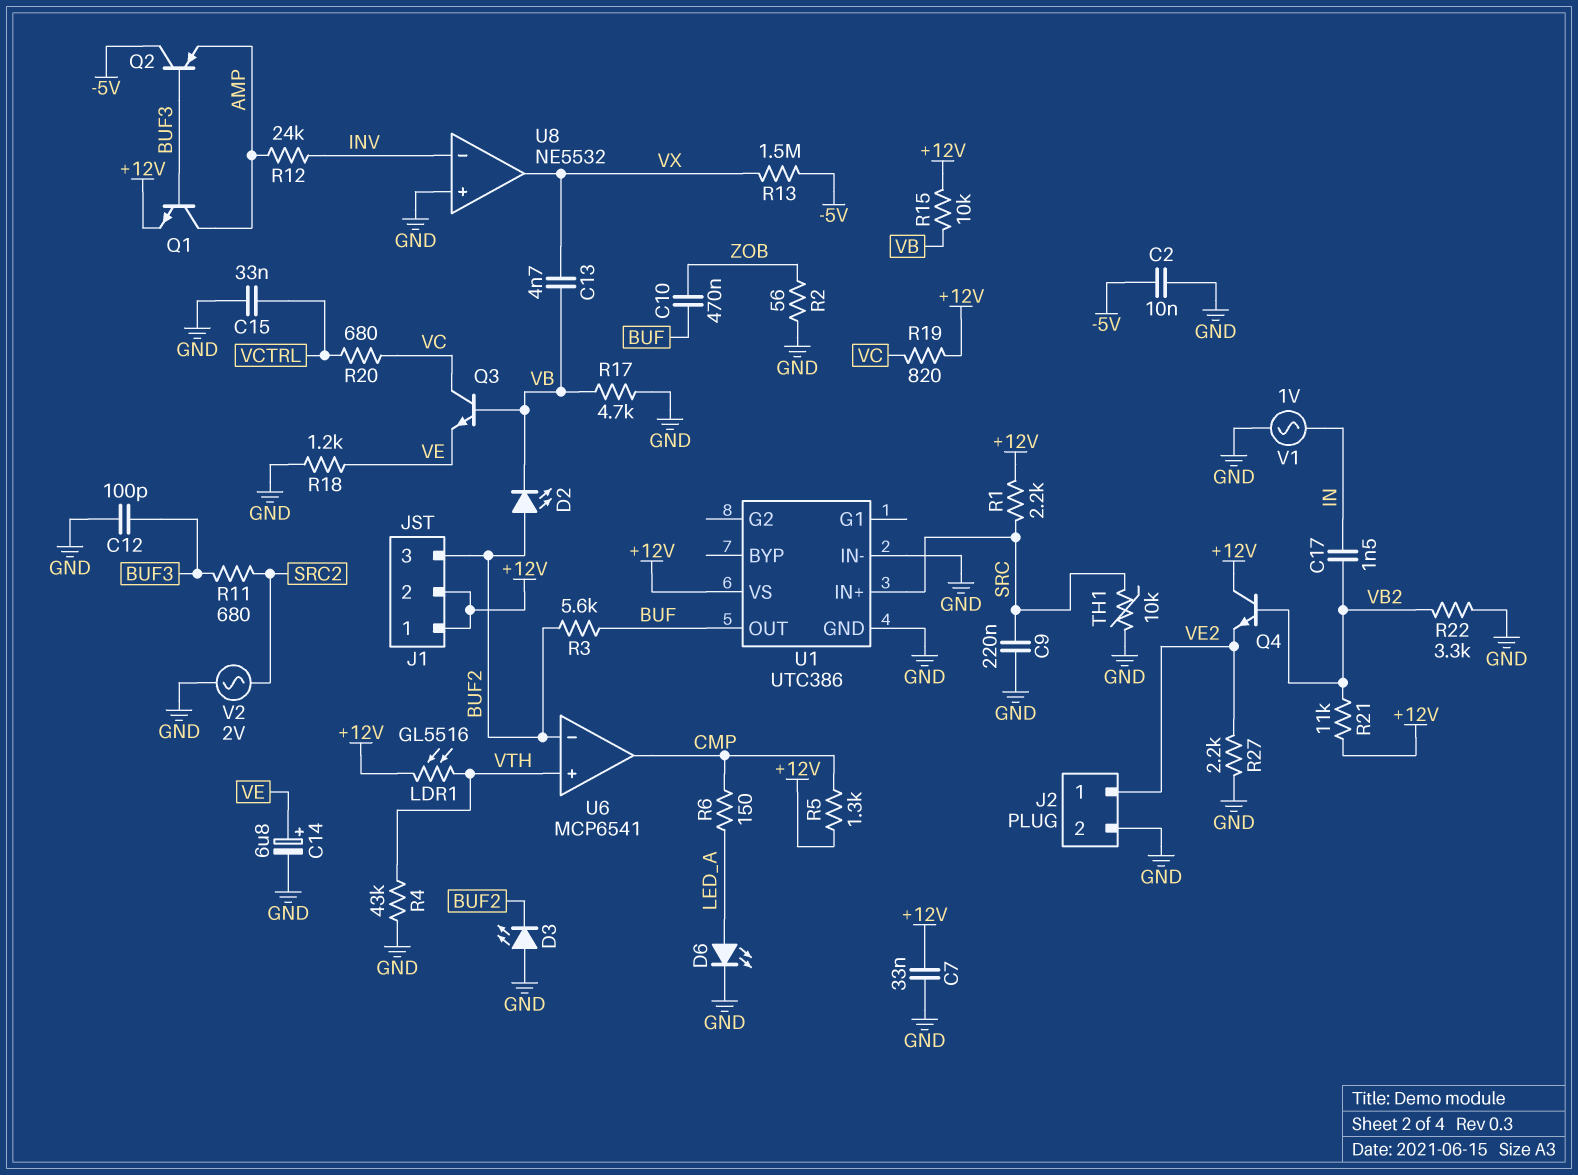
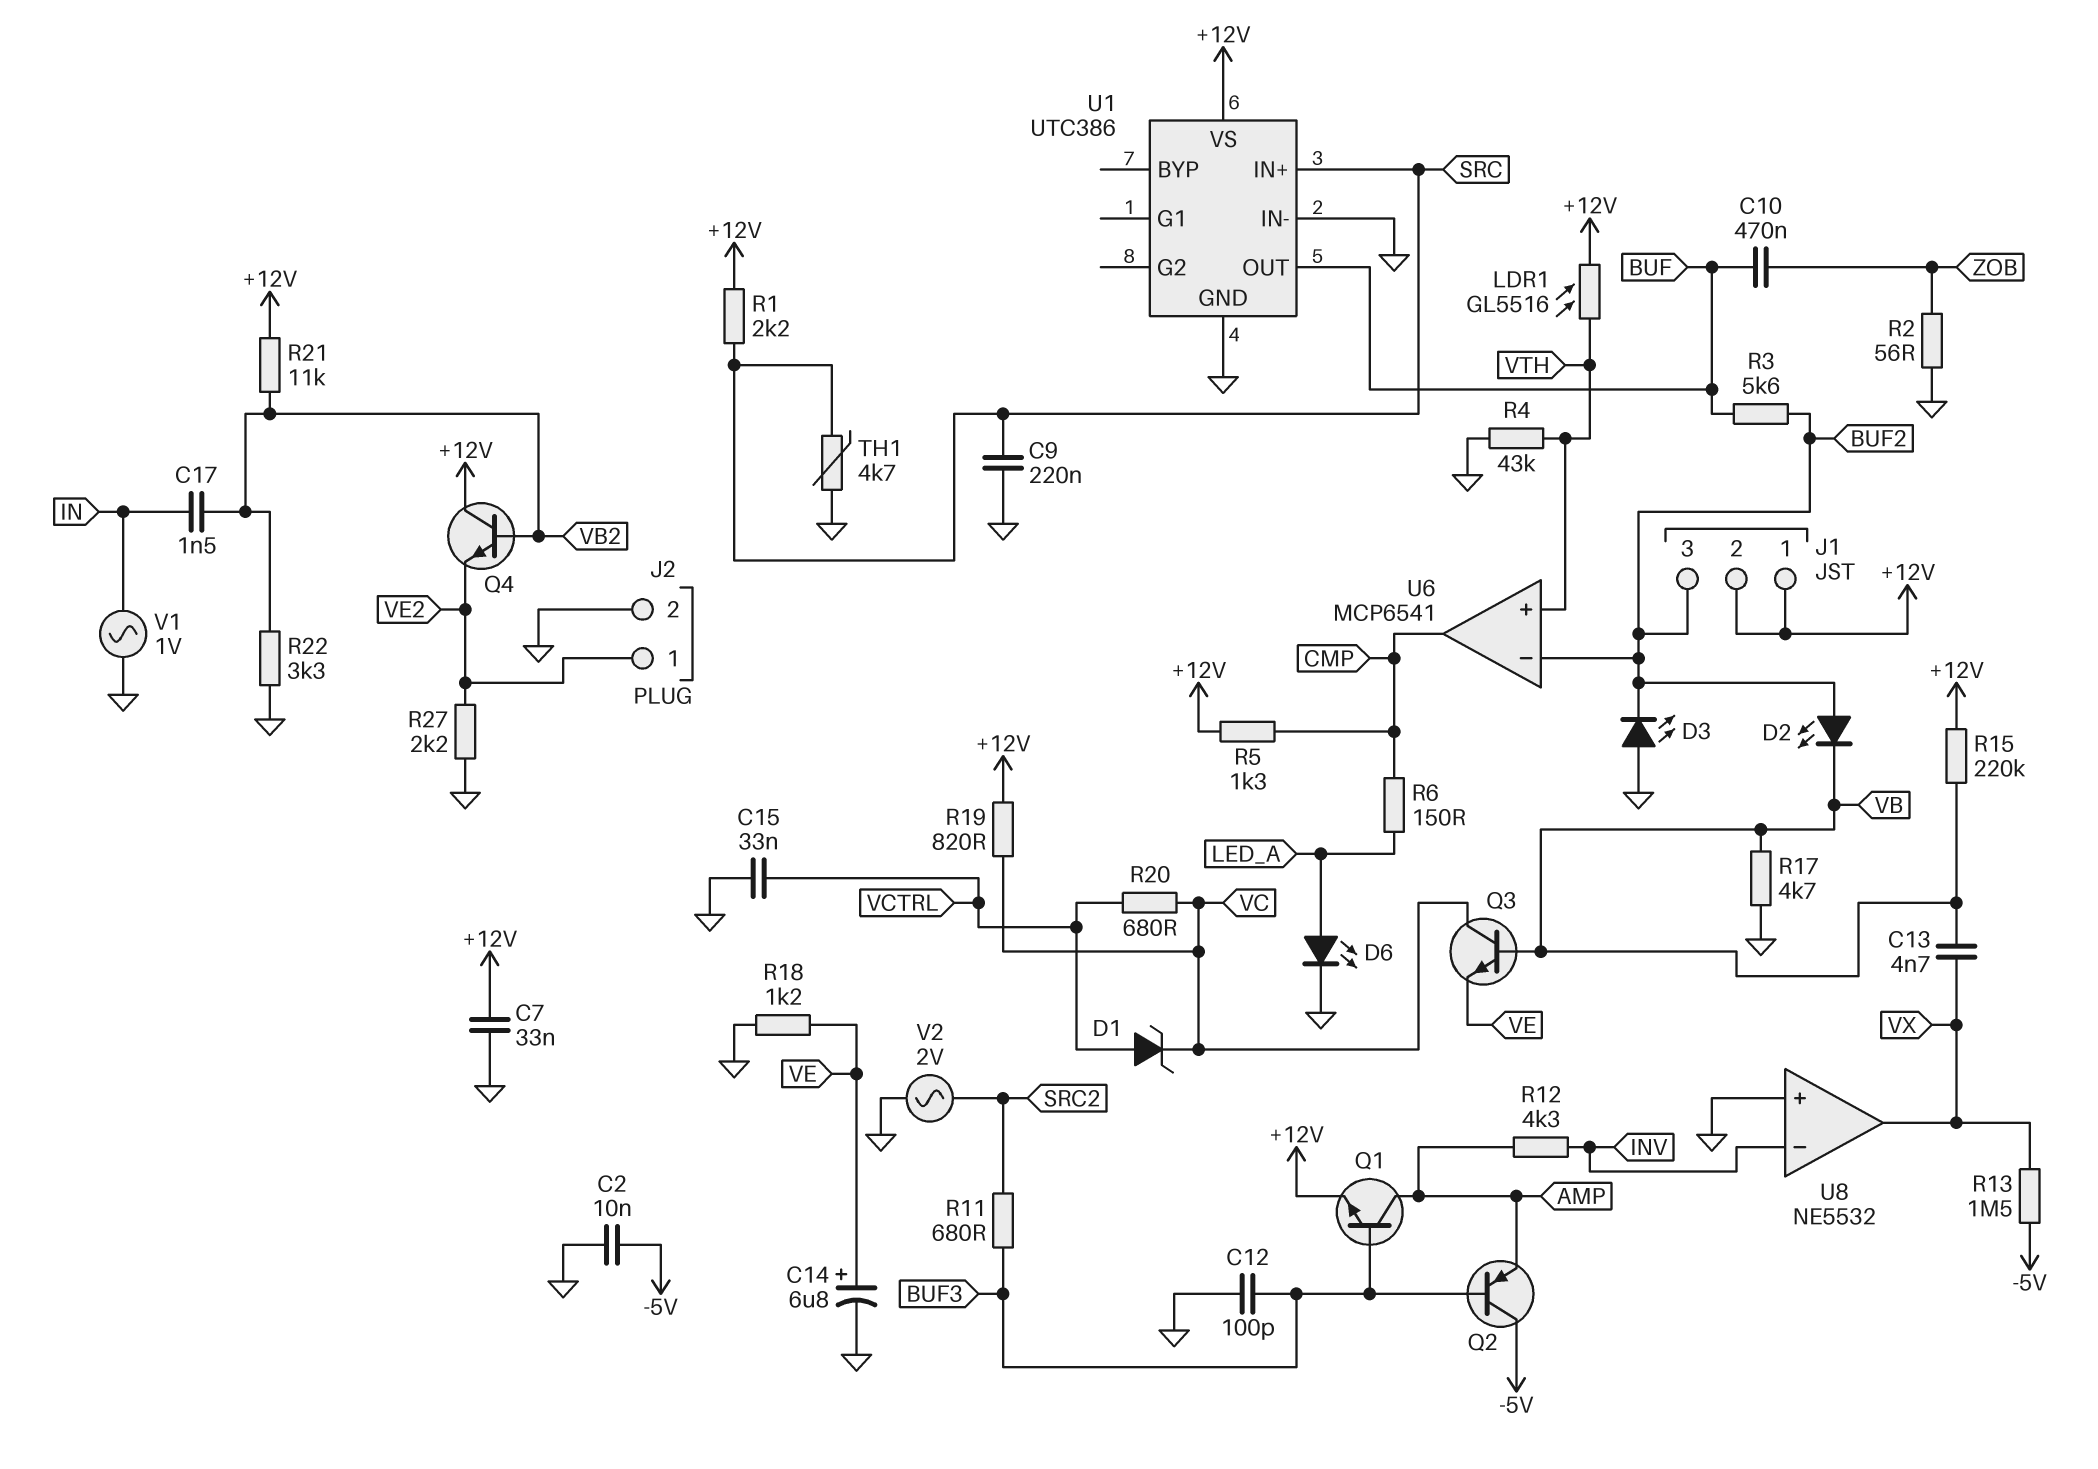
D1: none -> zener (A VCTRL, K VC)
R12: 24k (AMP, INV) -> 4.3k (AMP, INV)
R15: 10k (+12V, VB) -> 220k (+12V, VB)
TH1: 10k (GND, SRC) -> 4.7k (GND, SRC)

